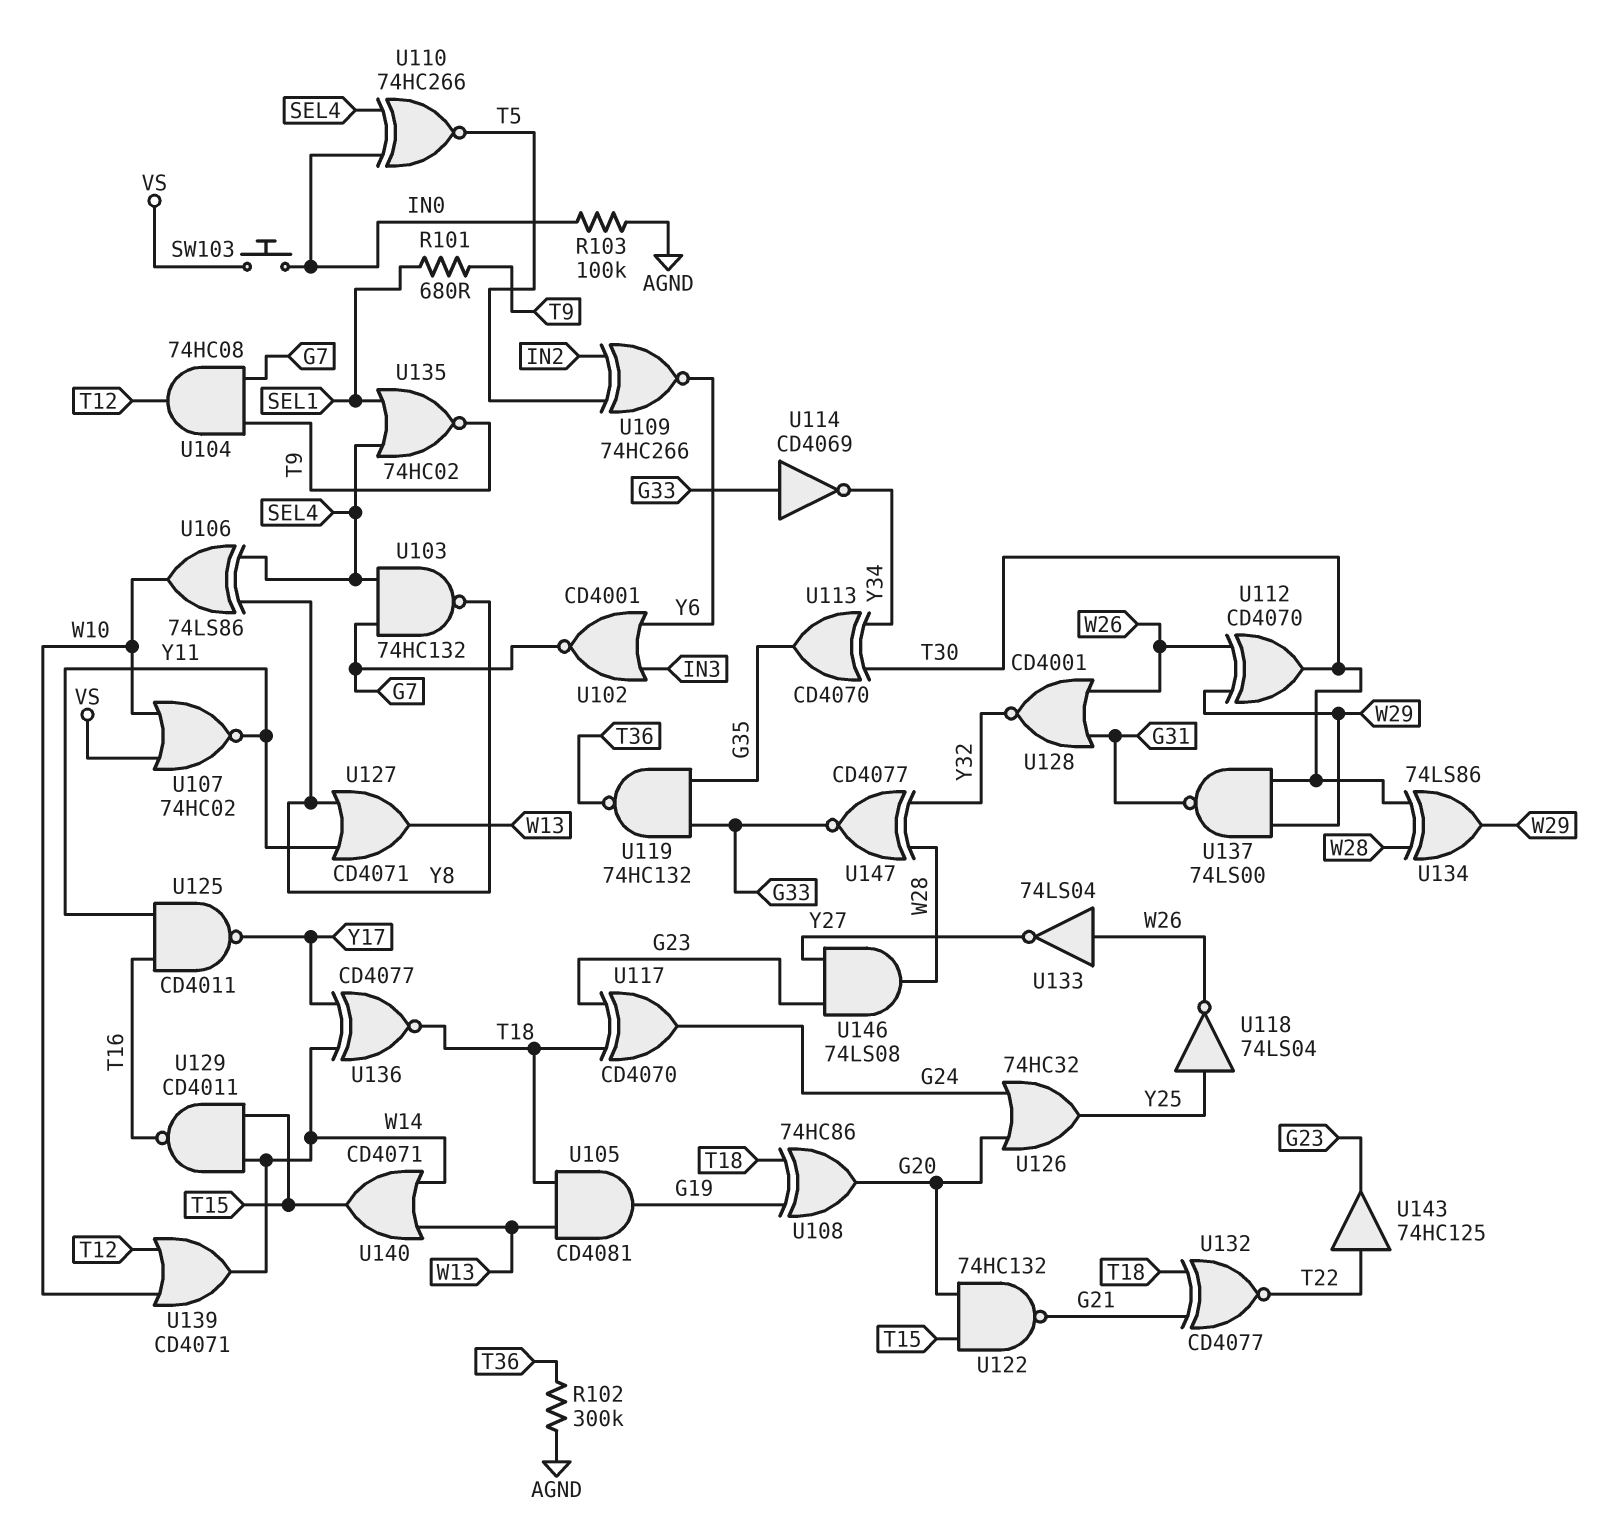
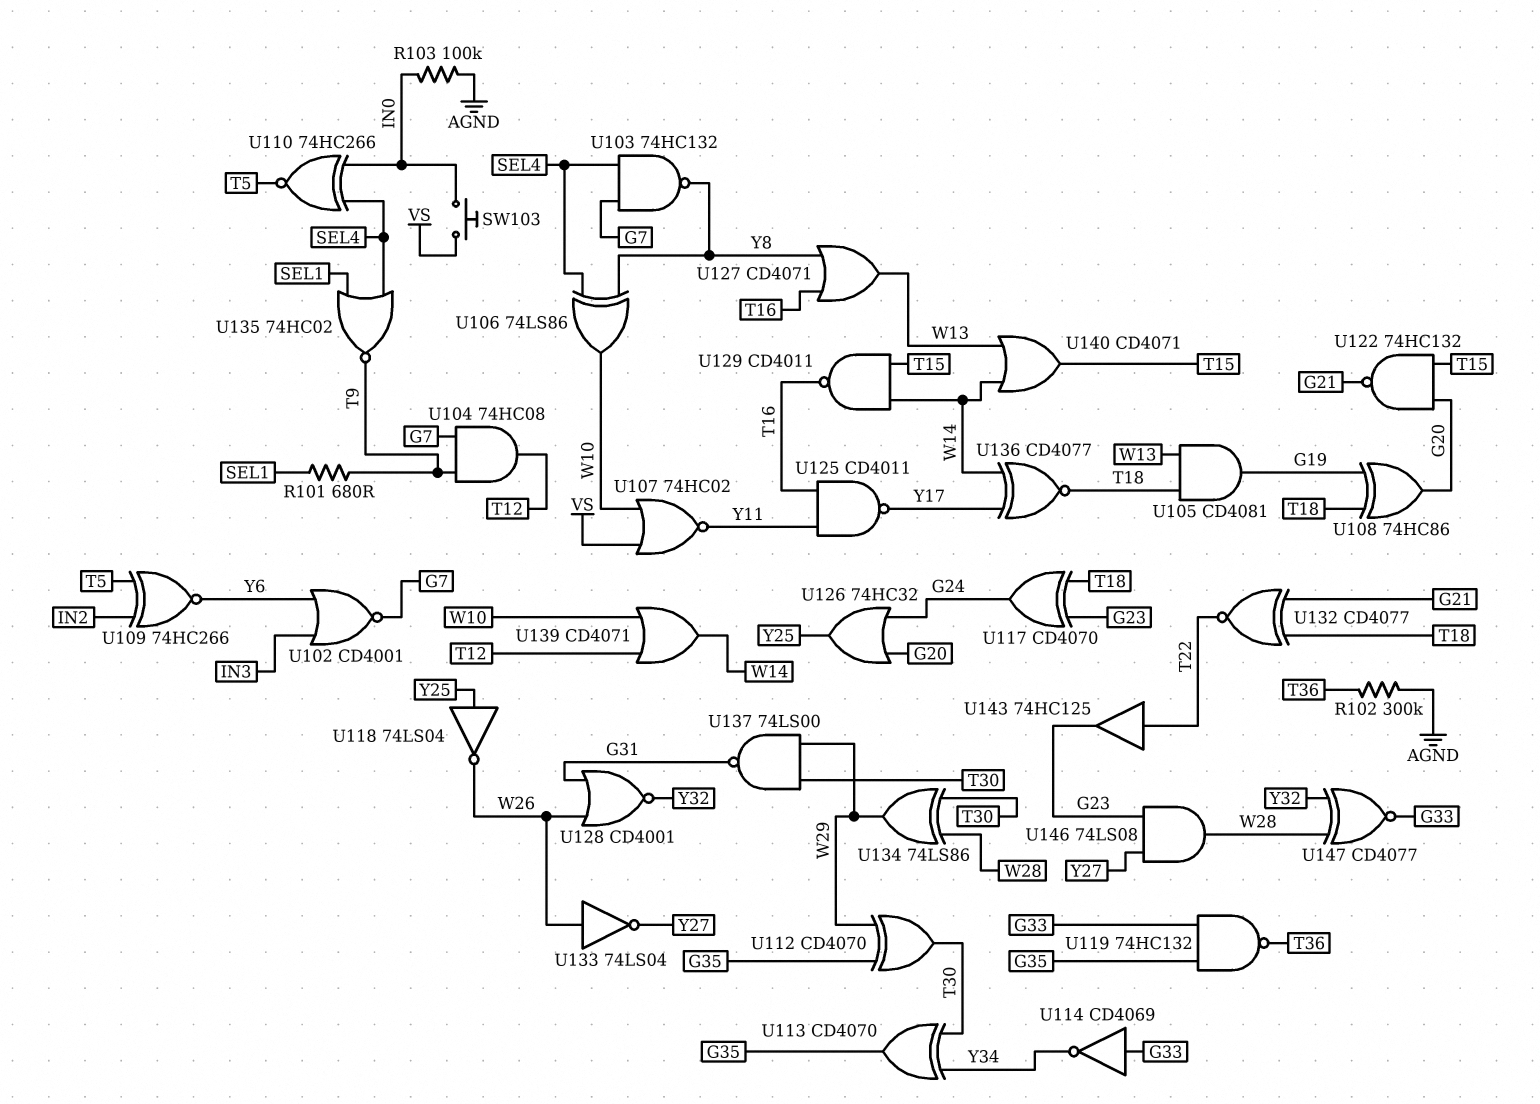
U112: XOR CD4070 (in W26, in W29, out T30) -> XOR CD4070 (in G35, in W29, out T30)
U127: OR CD4071 (in Y8, in Y11, out W13) -> OR CD4071 (in T16, in Y8, out W13)

